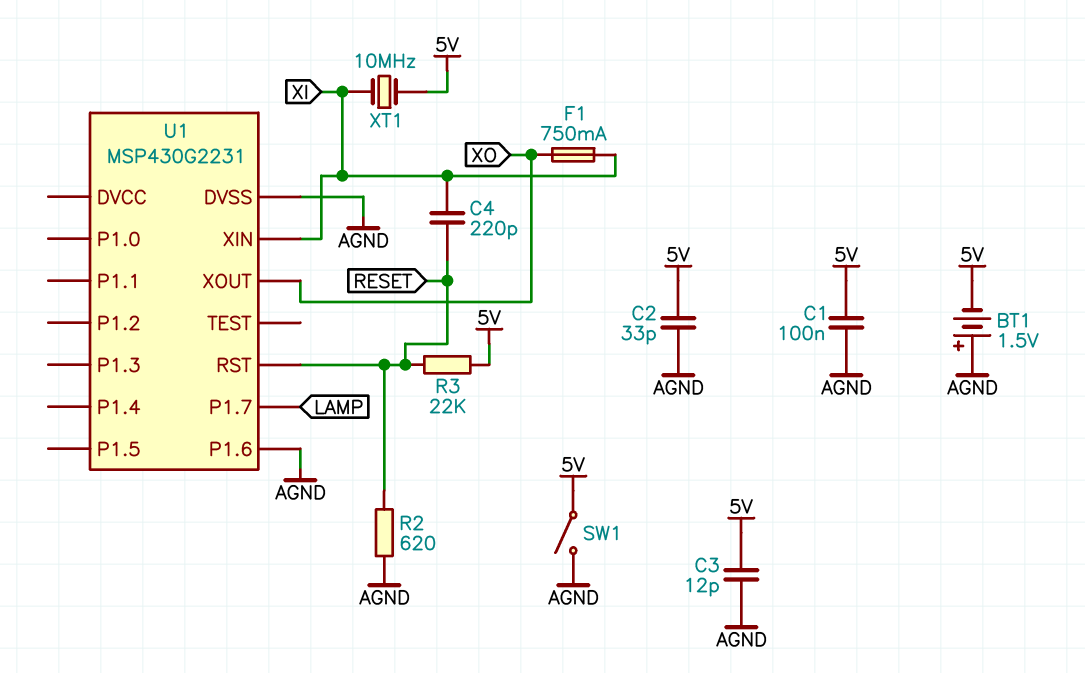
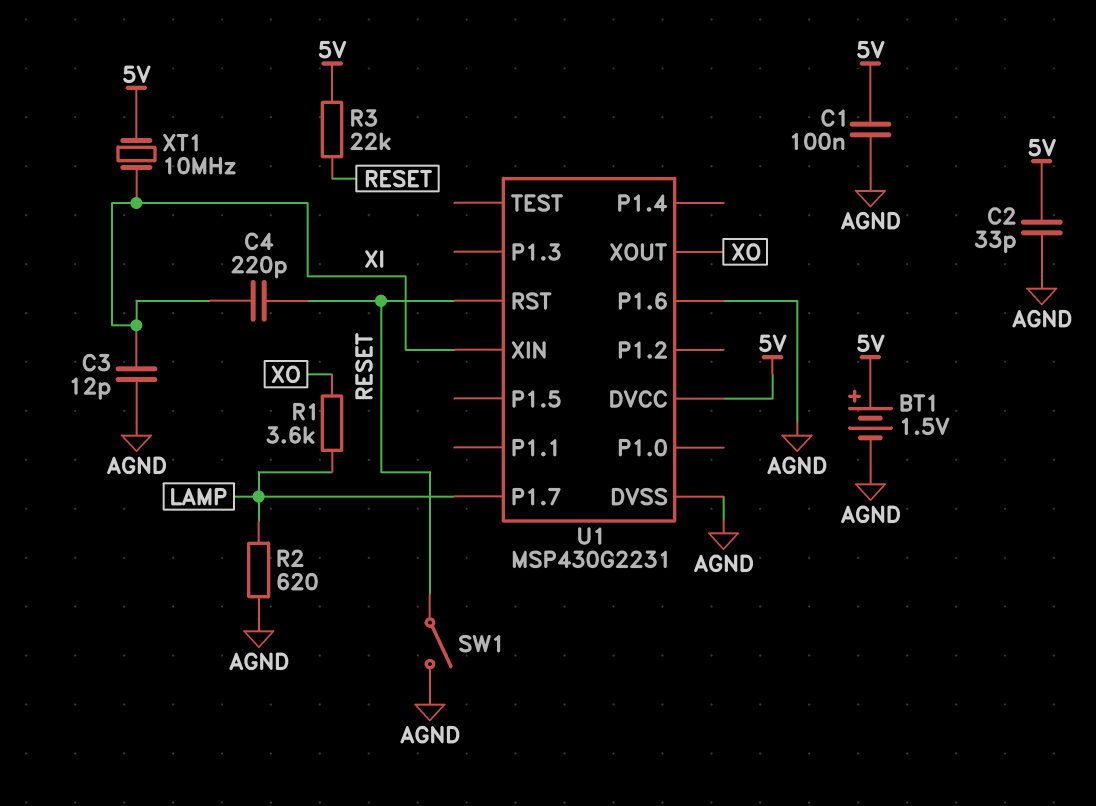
BT1: 1.5V (plus AGND, minus 5V) -> 1.5V (plus 5V, minus AGND)
C3: 12pF (5V, AGND) -> 12pF (AGND, XI)
F1: 750mA (XI, XO) -> none
R1: none -> 3.6k (LAMP, XO)
R2: 620 (AGND, RESET) -> 620 (AGND, LAMP)
SW1: switch (5V, AGND) -> switch (AGND, RESET)
U1 pin DVCC: none -> 5V

